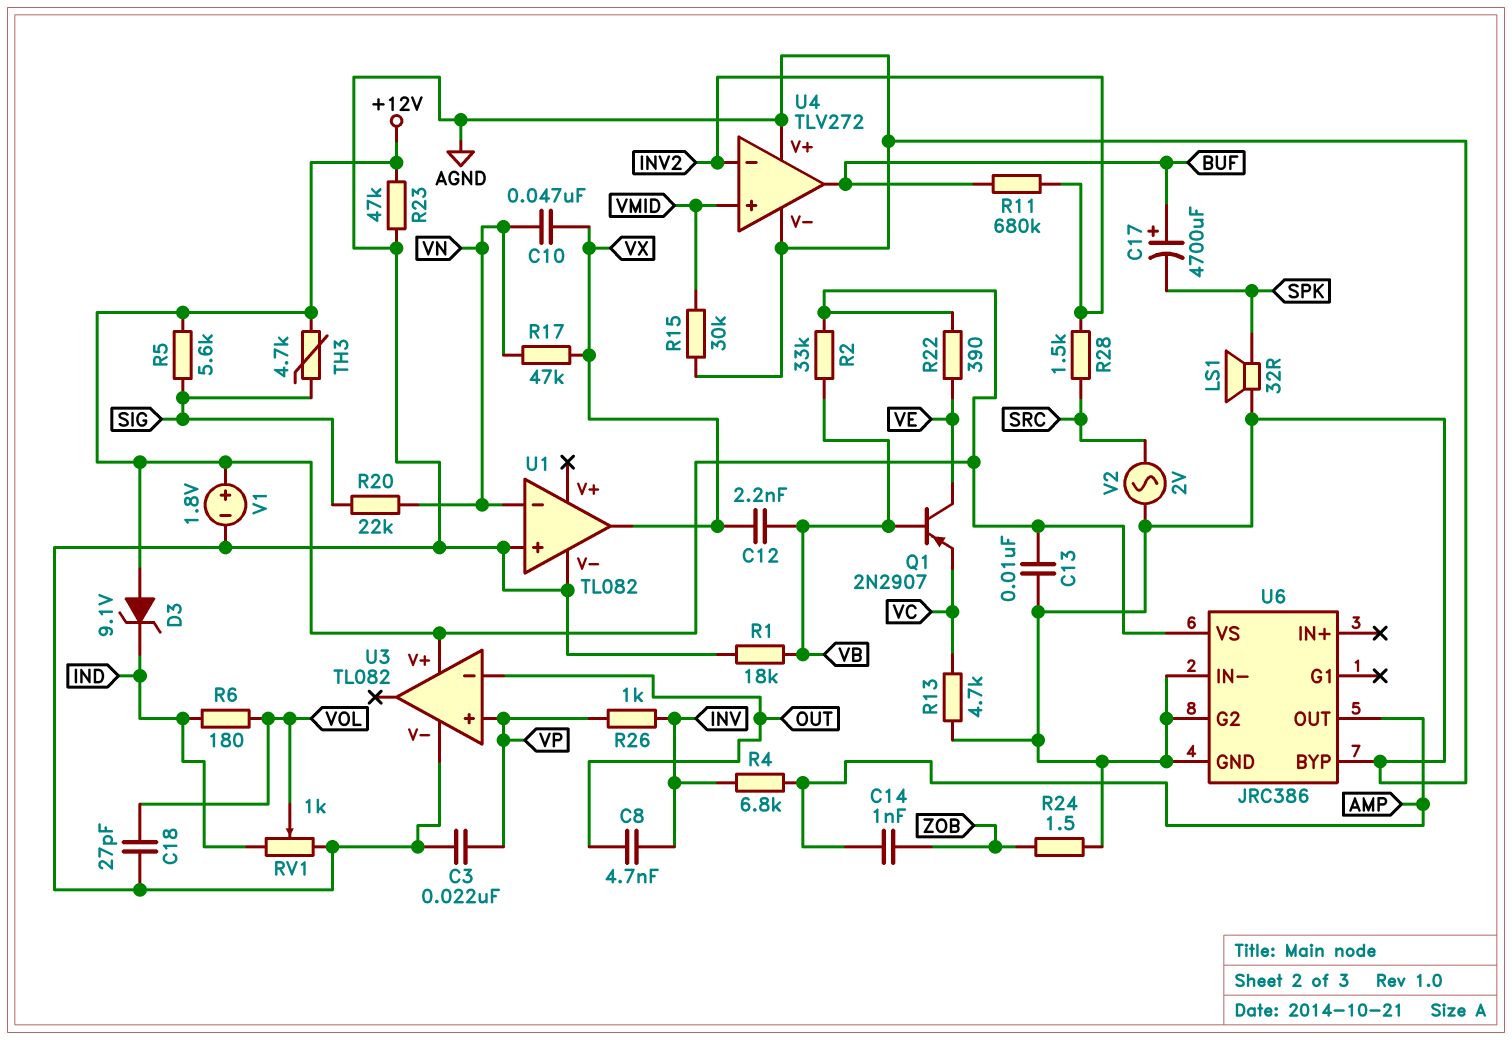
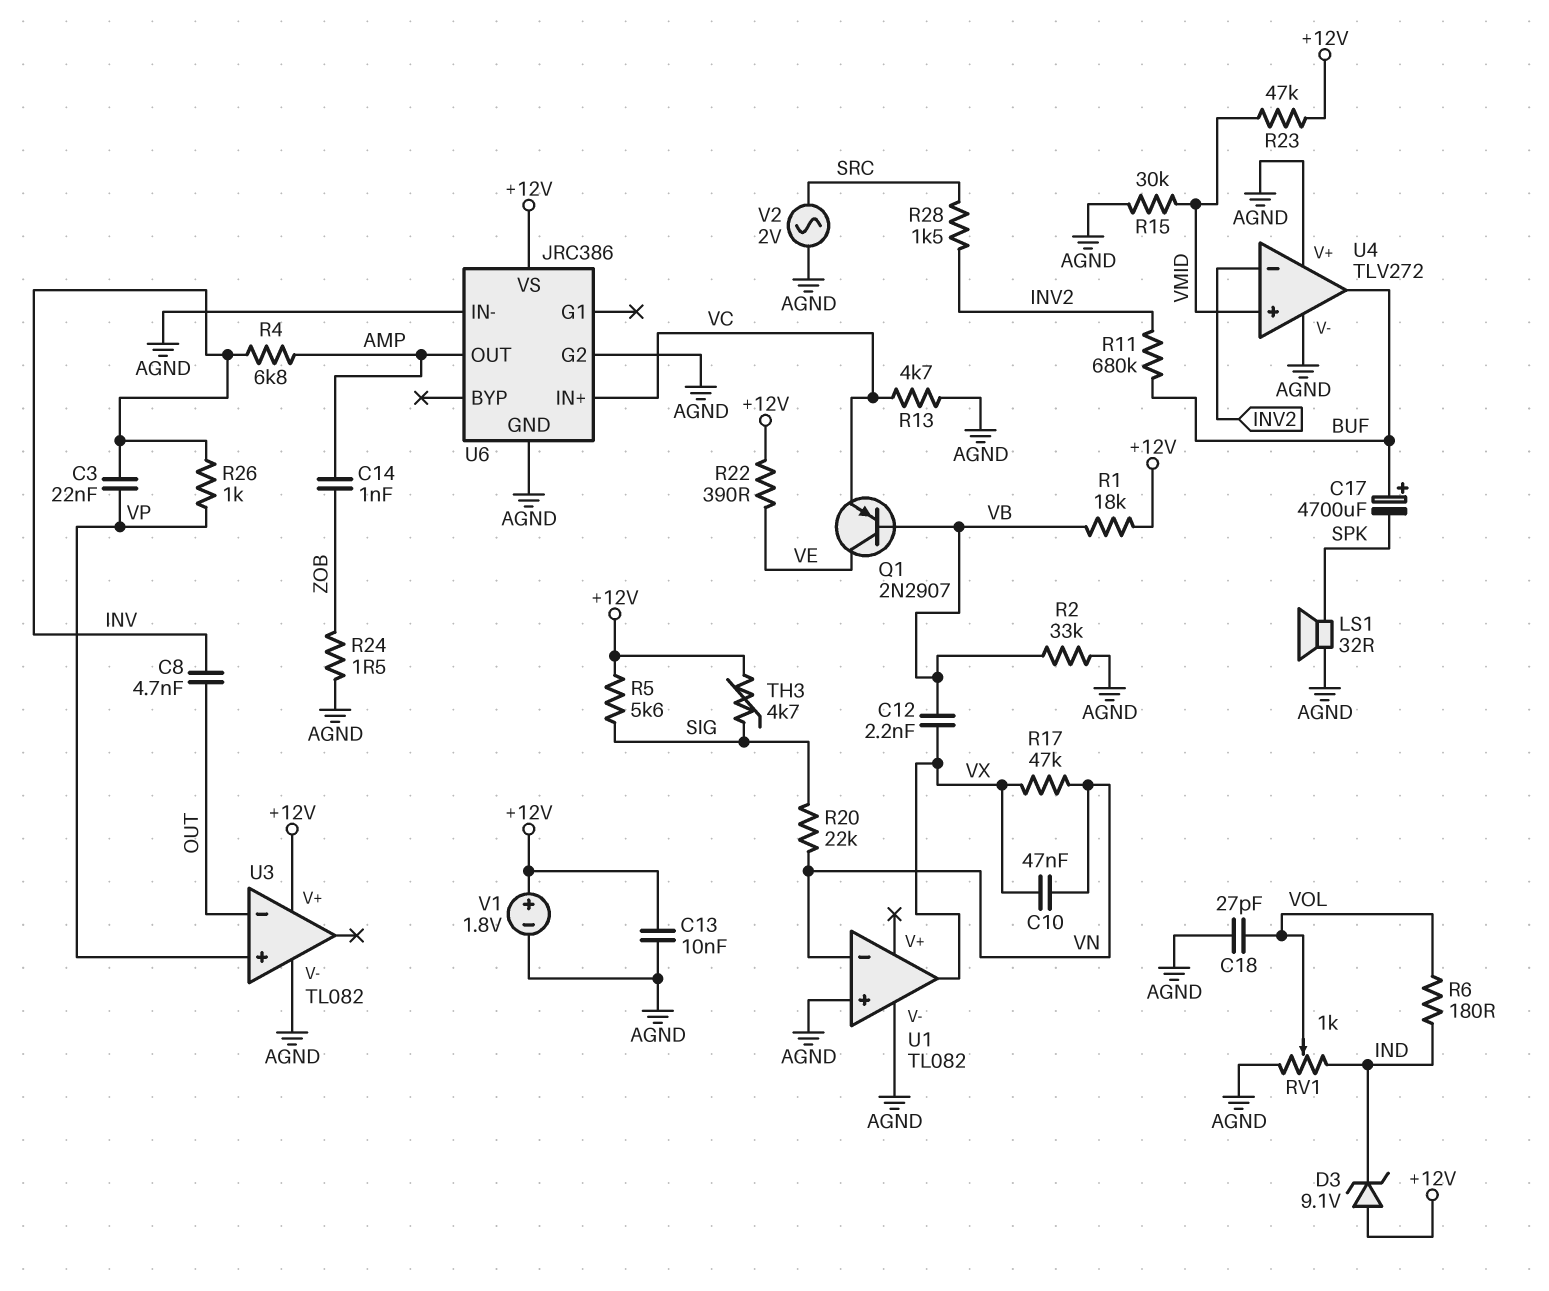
C3: 22nF (AGND, VP) -> 22nF (INV, VP)
R1: 18k (AGND, VB) -> 18k (+12V, VB)
R2: 33k (+12V, VB) -> 33k (AGND, VB)
R23: 47k (+12V, AGND) -> 47k (+12V, VMID)
U6 pin BYP: AGND -> none
U6 pin IN+: none -> VC

